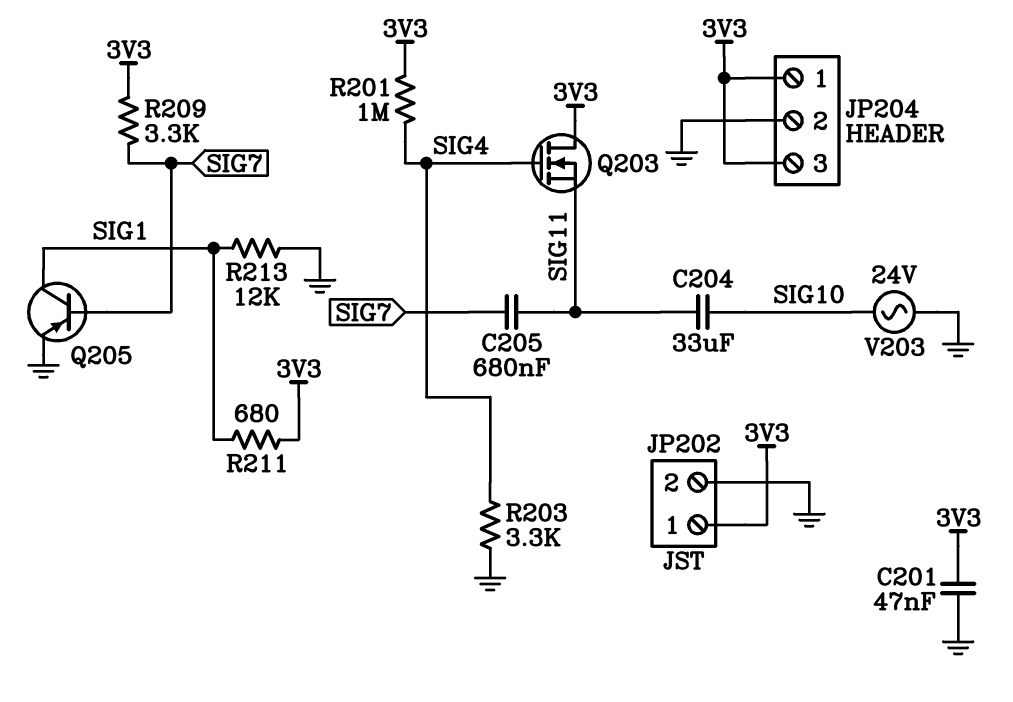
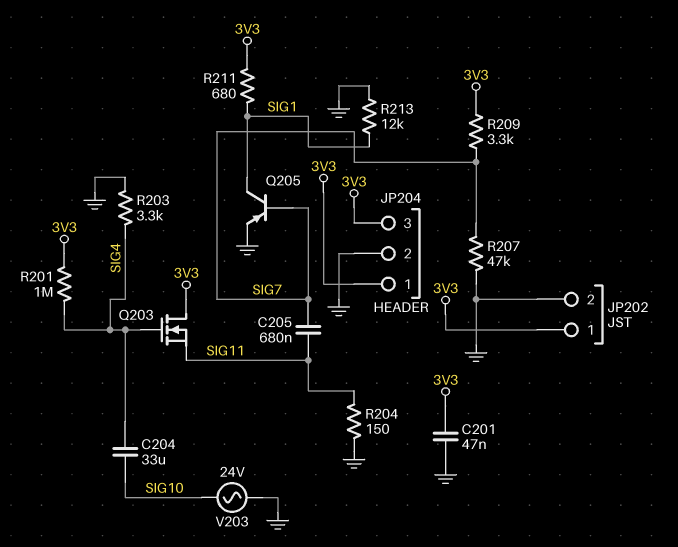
C204: 33uF (SIG10, SIG11) -> 33uF (SIG4, SIG10)
R204: none -> 150 (GND, SIG11)
R207: none -> 47k (GND, SIG7)

